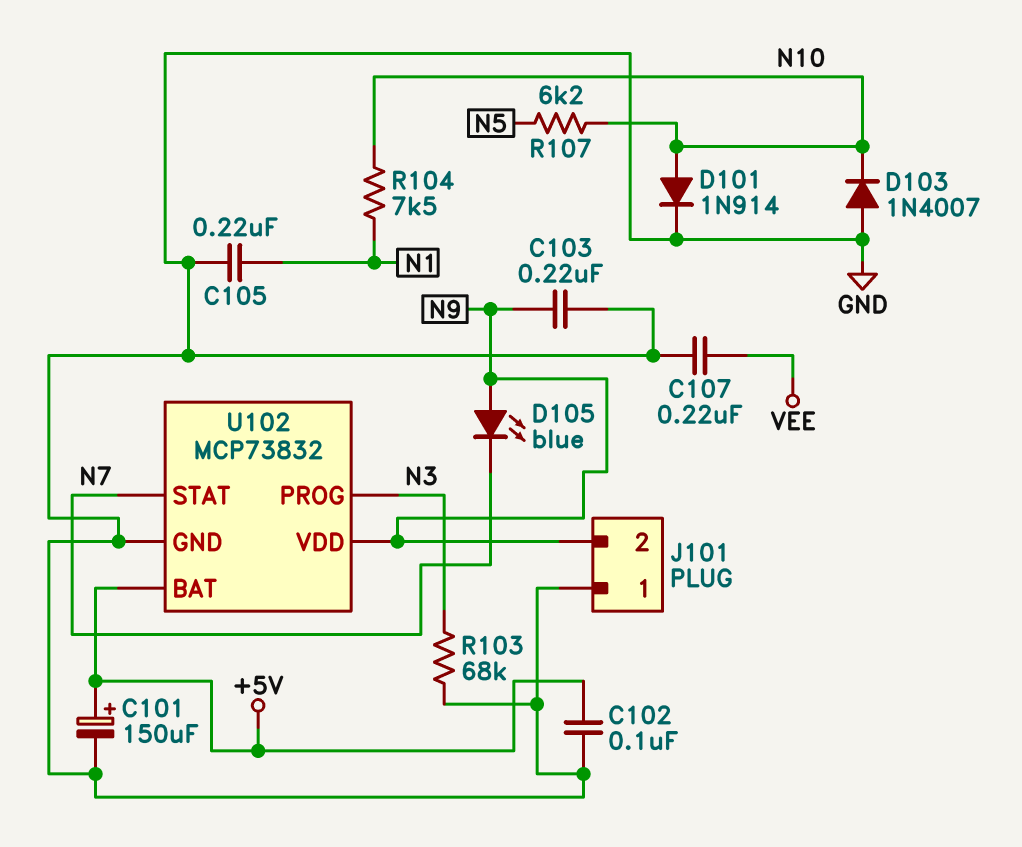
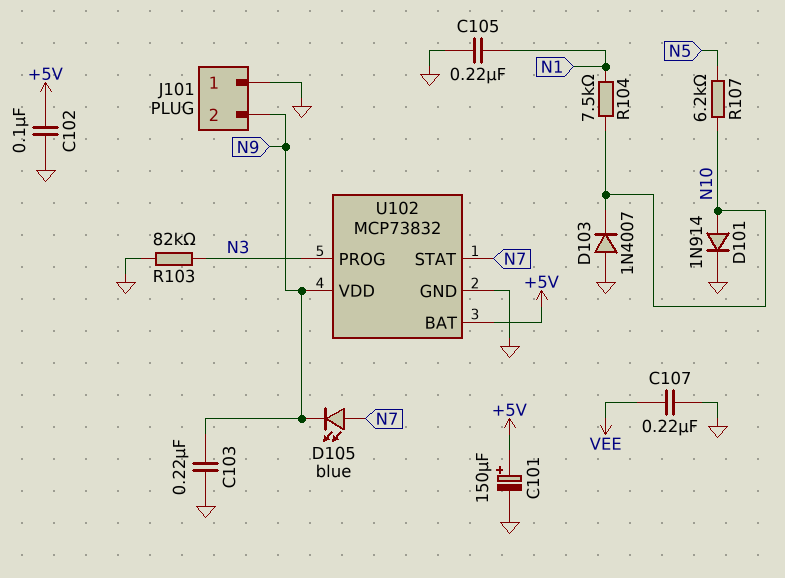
D105: LED blue (A N9, K N7) -> LED blue (A N7, K N9)
R103: 68k (GND, N3) -> 82k (GND, N3)

